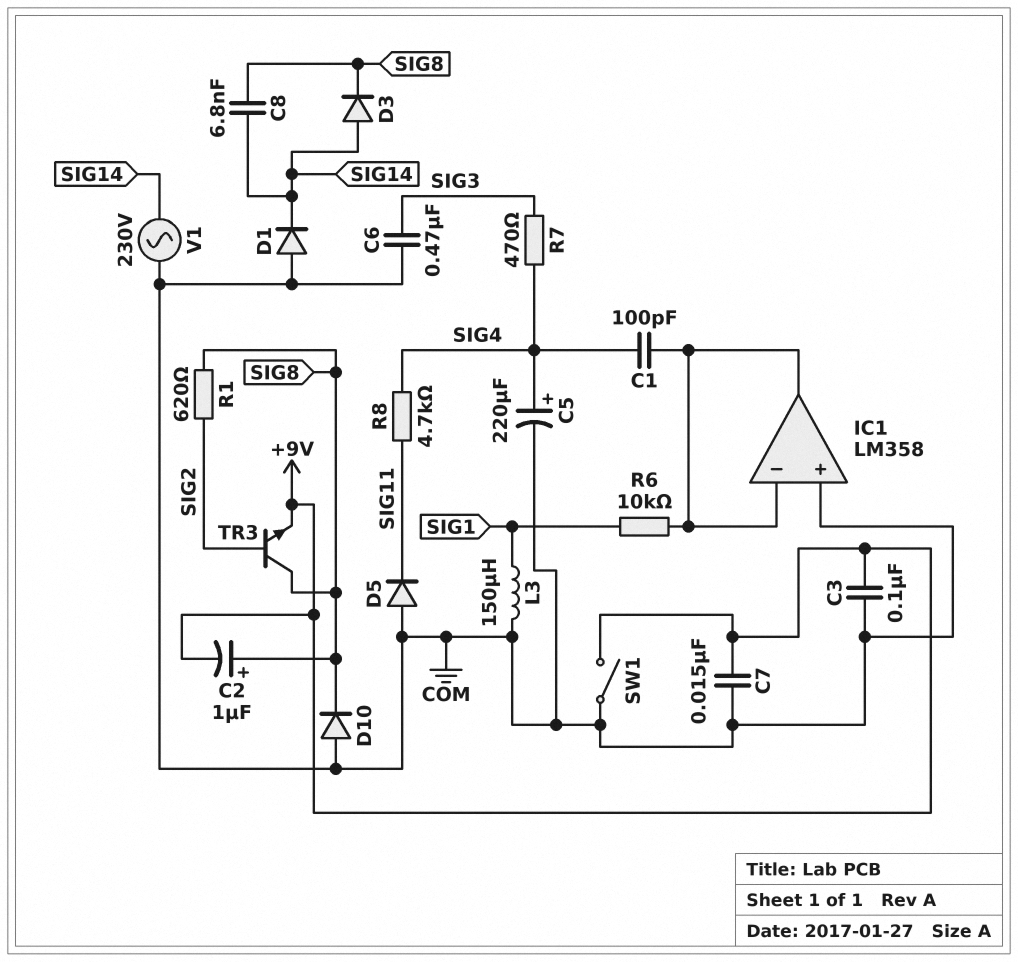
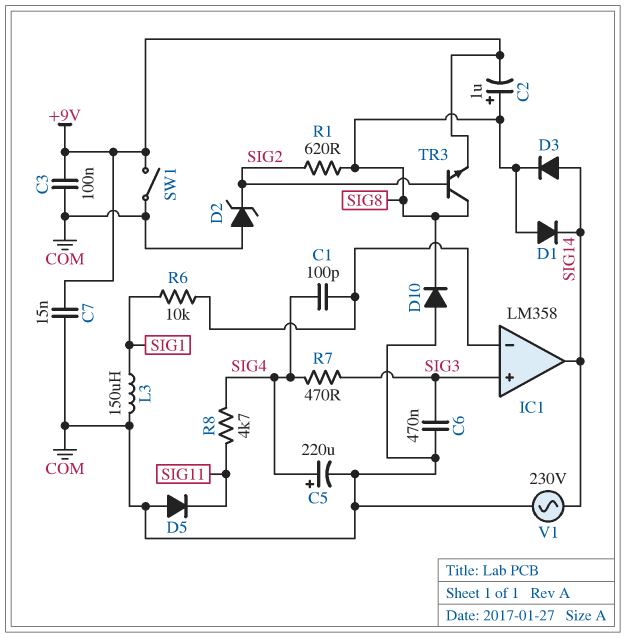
C8: 6.8nF (SIG8, SIG14) -> none
D1: diode (A COM, K SIG14) -> diode (A SIG8, K SIG14)
D2: none -> zener (A COM, K SIG2)
IC1 pin in+: COM -> SIG3
IC1 pin out: IC1/in- -> SIG14

